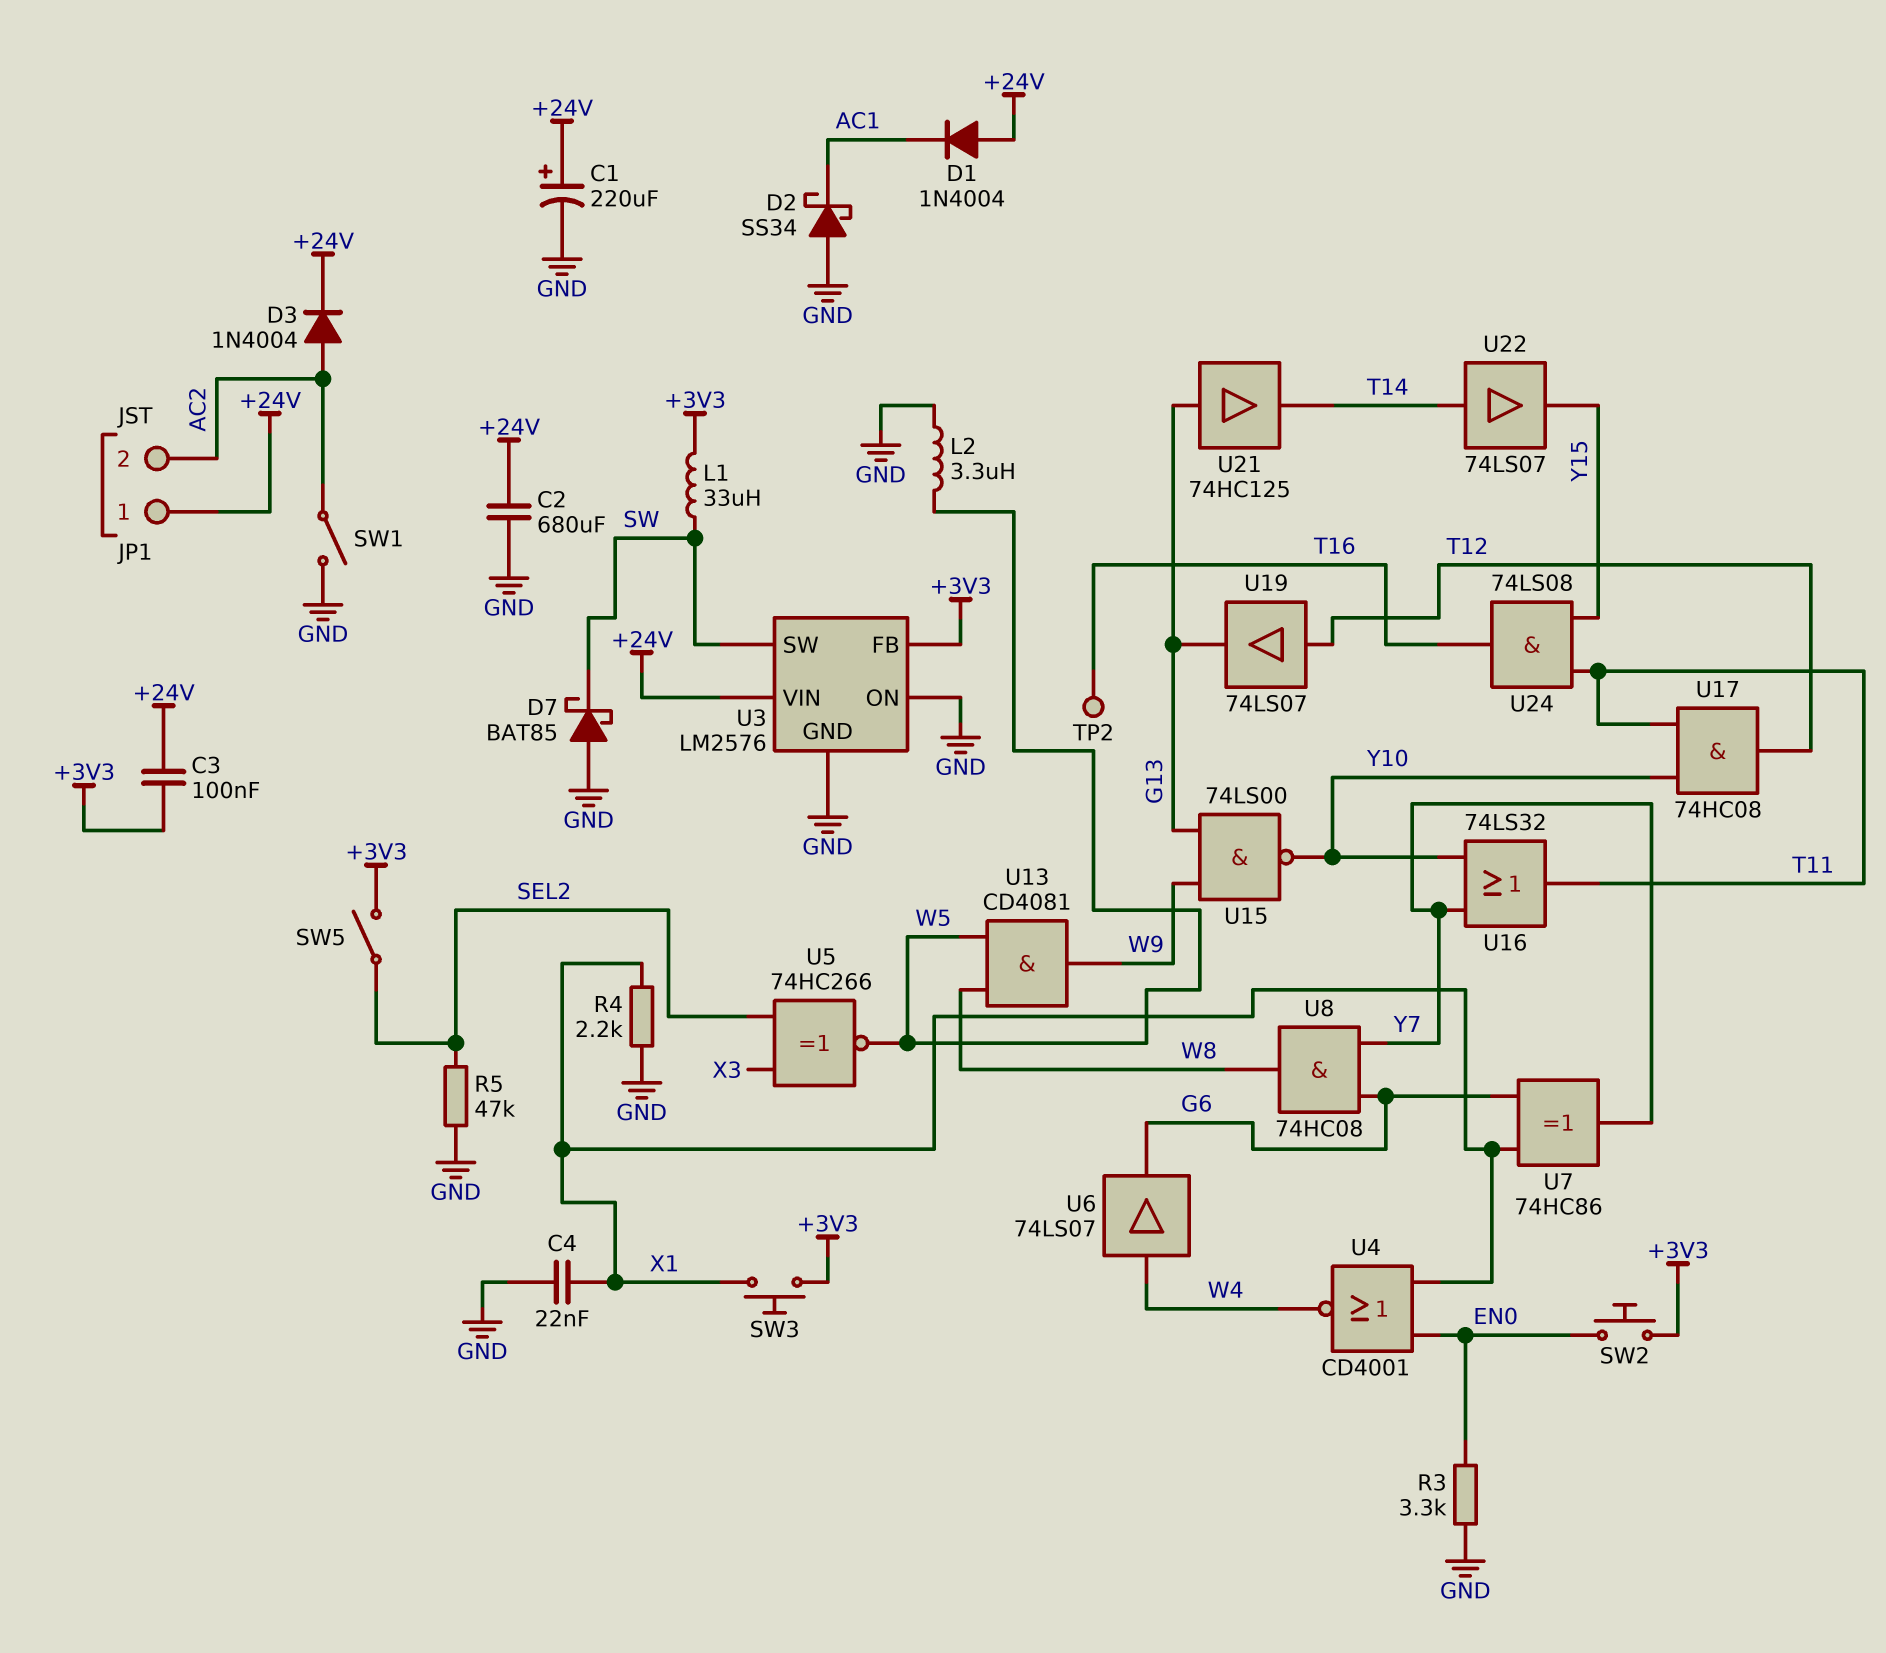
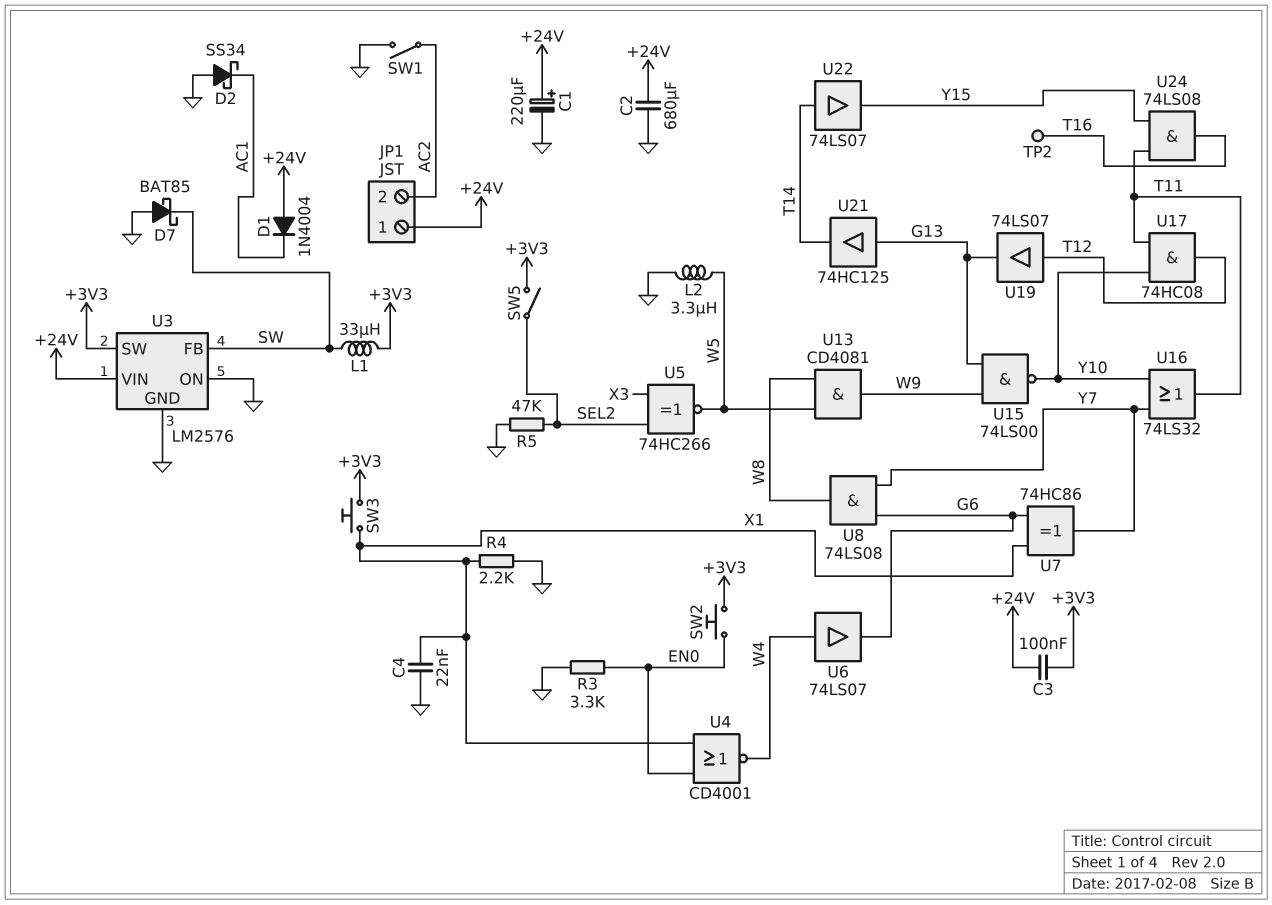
D3: diode 1N4004 (A AC2, K +24V) -> none
U3 pin FB: +3V3 -> SW
U3 pin SW: SW -> +3V3
U8: AND 74HC08 (in G6, in Y7, out W8) -> AND 74LS08 (in G6, in Y7, out W8)

